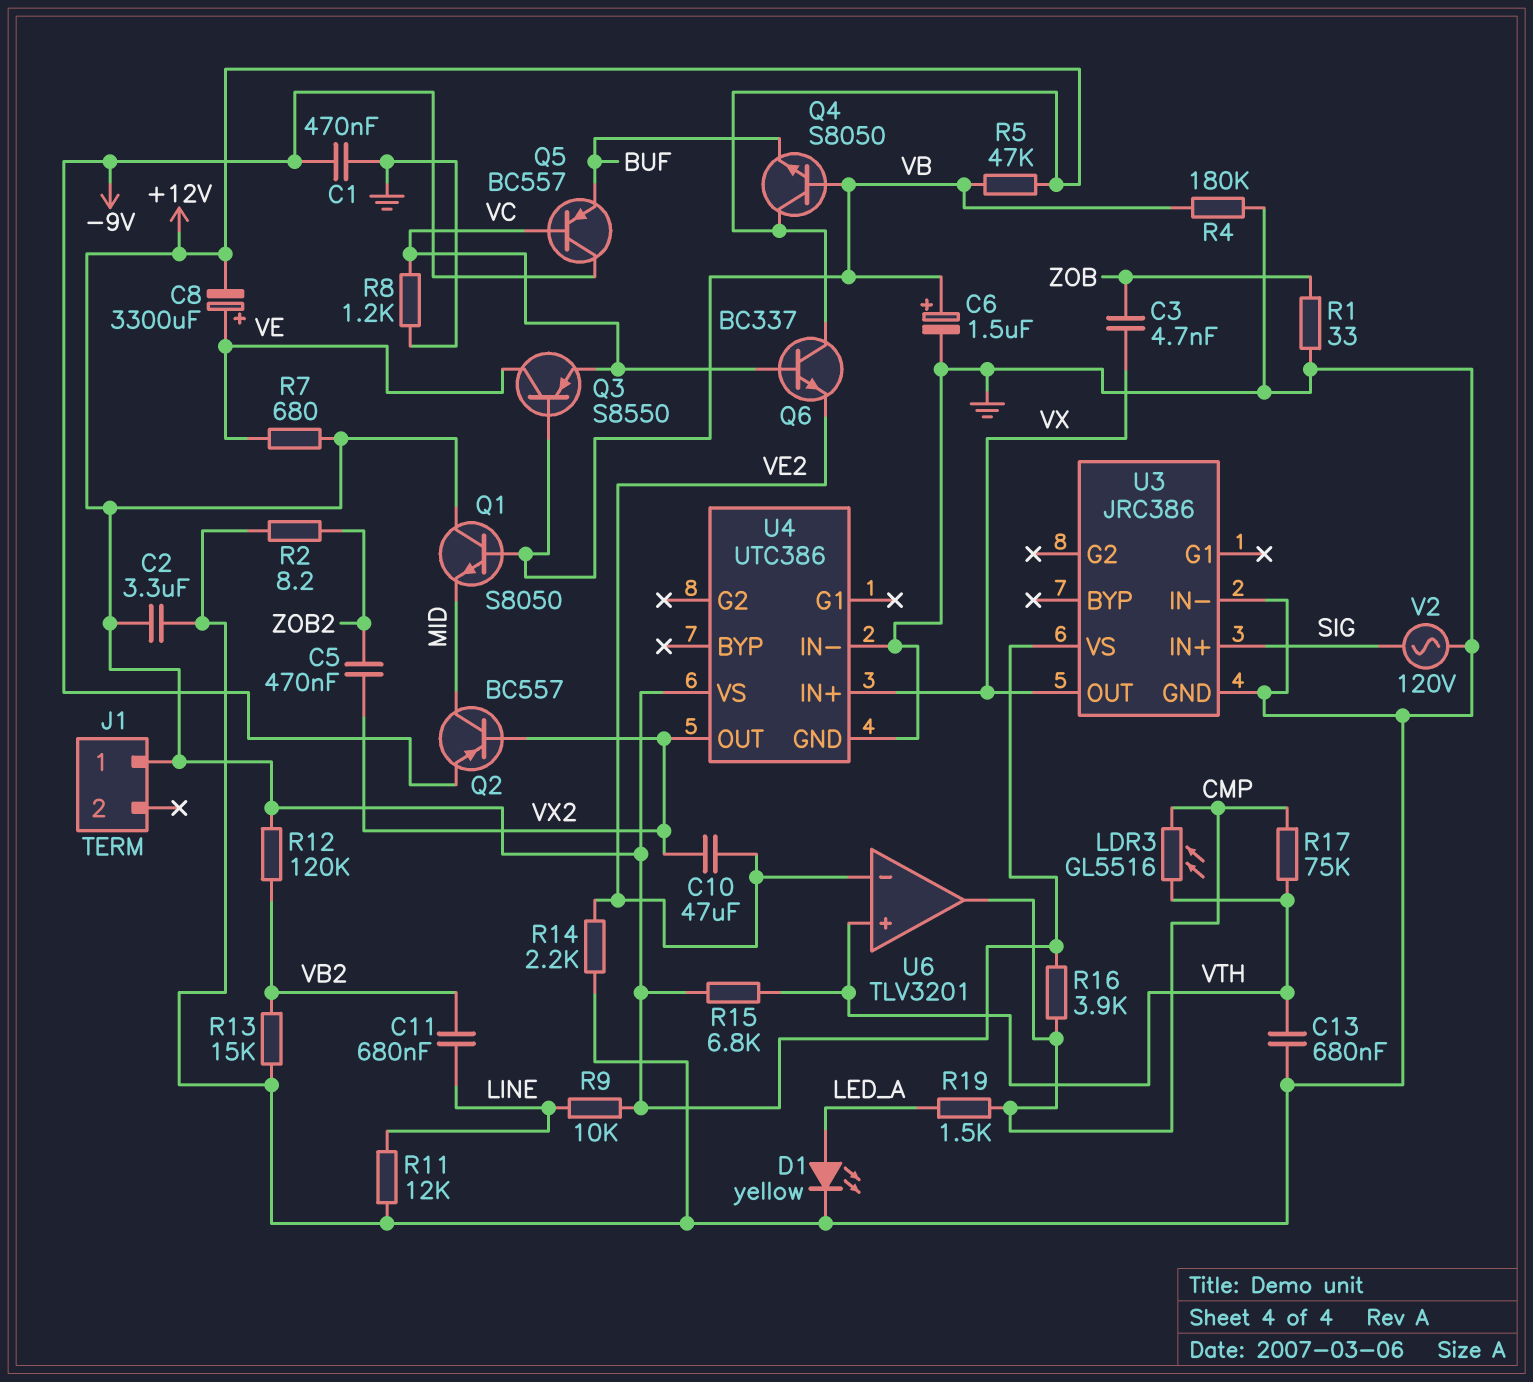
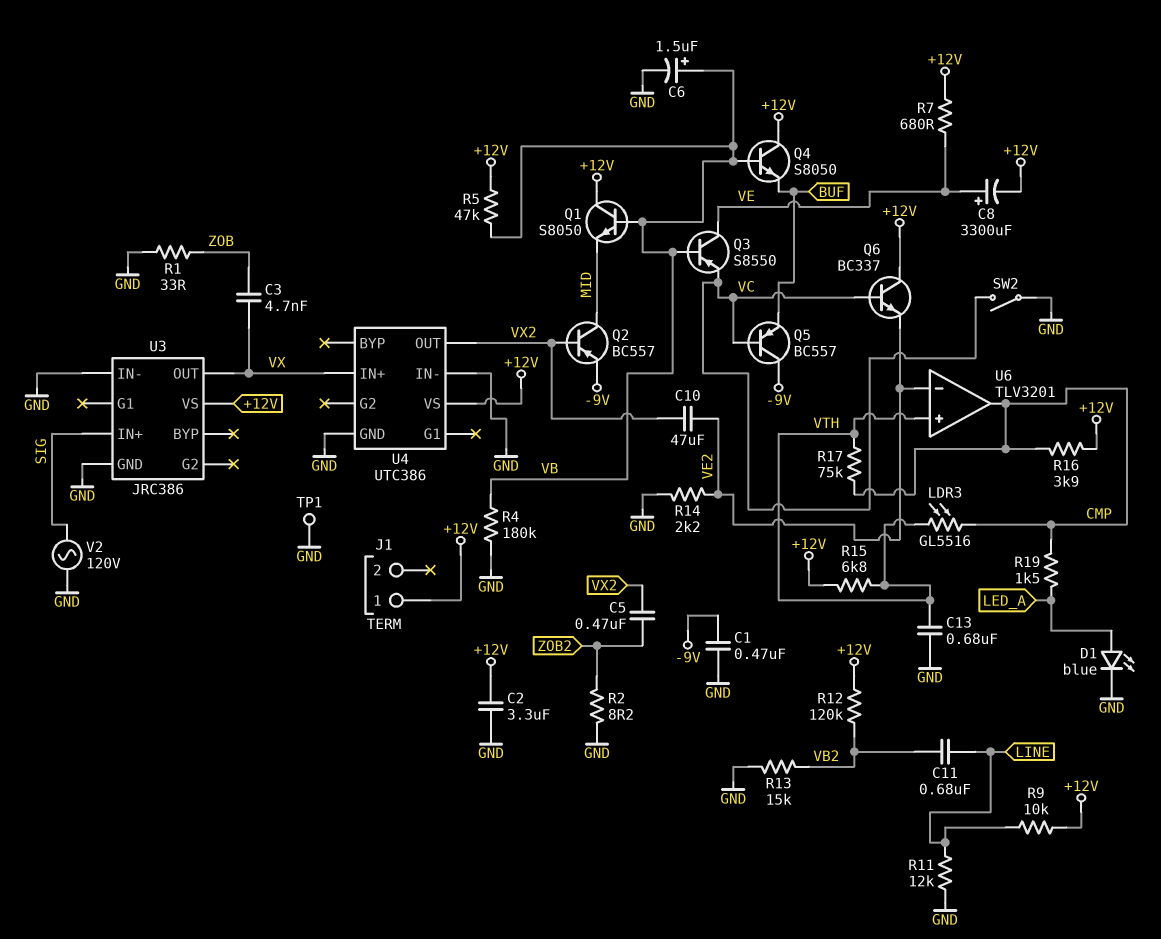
D1: LED yellow (A LED_A, K GND) -> LED blue (A LED_A, K GND)
R8: 1.2k (GND, VC) -> none
SW2: none -> switch (GND, VC)
TP1: none -> test point (GND)

